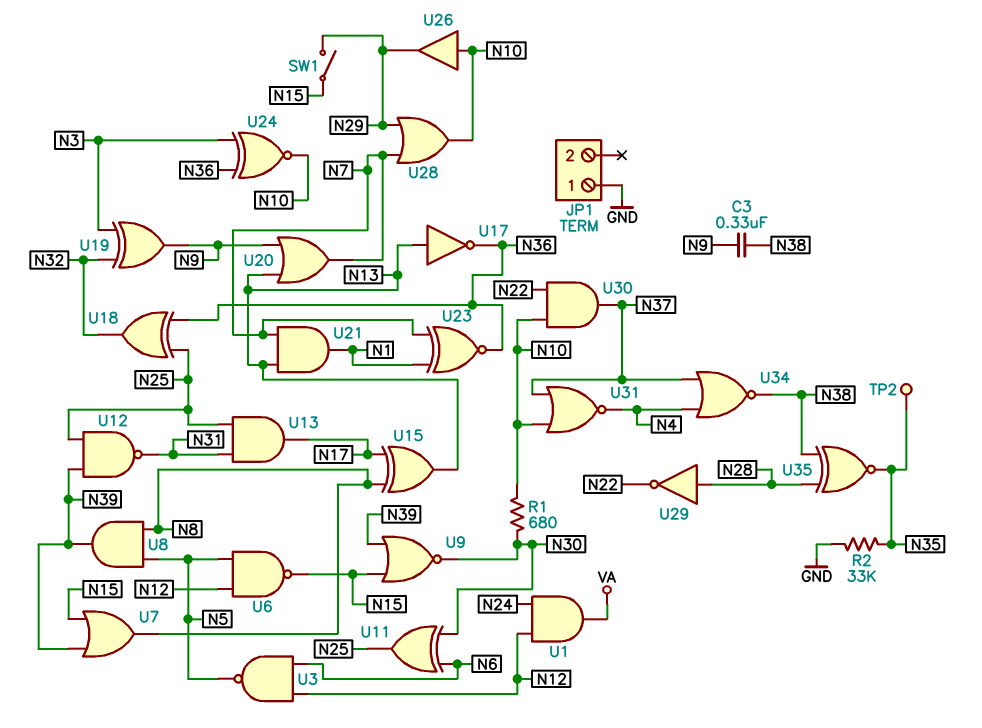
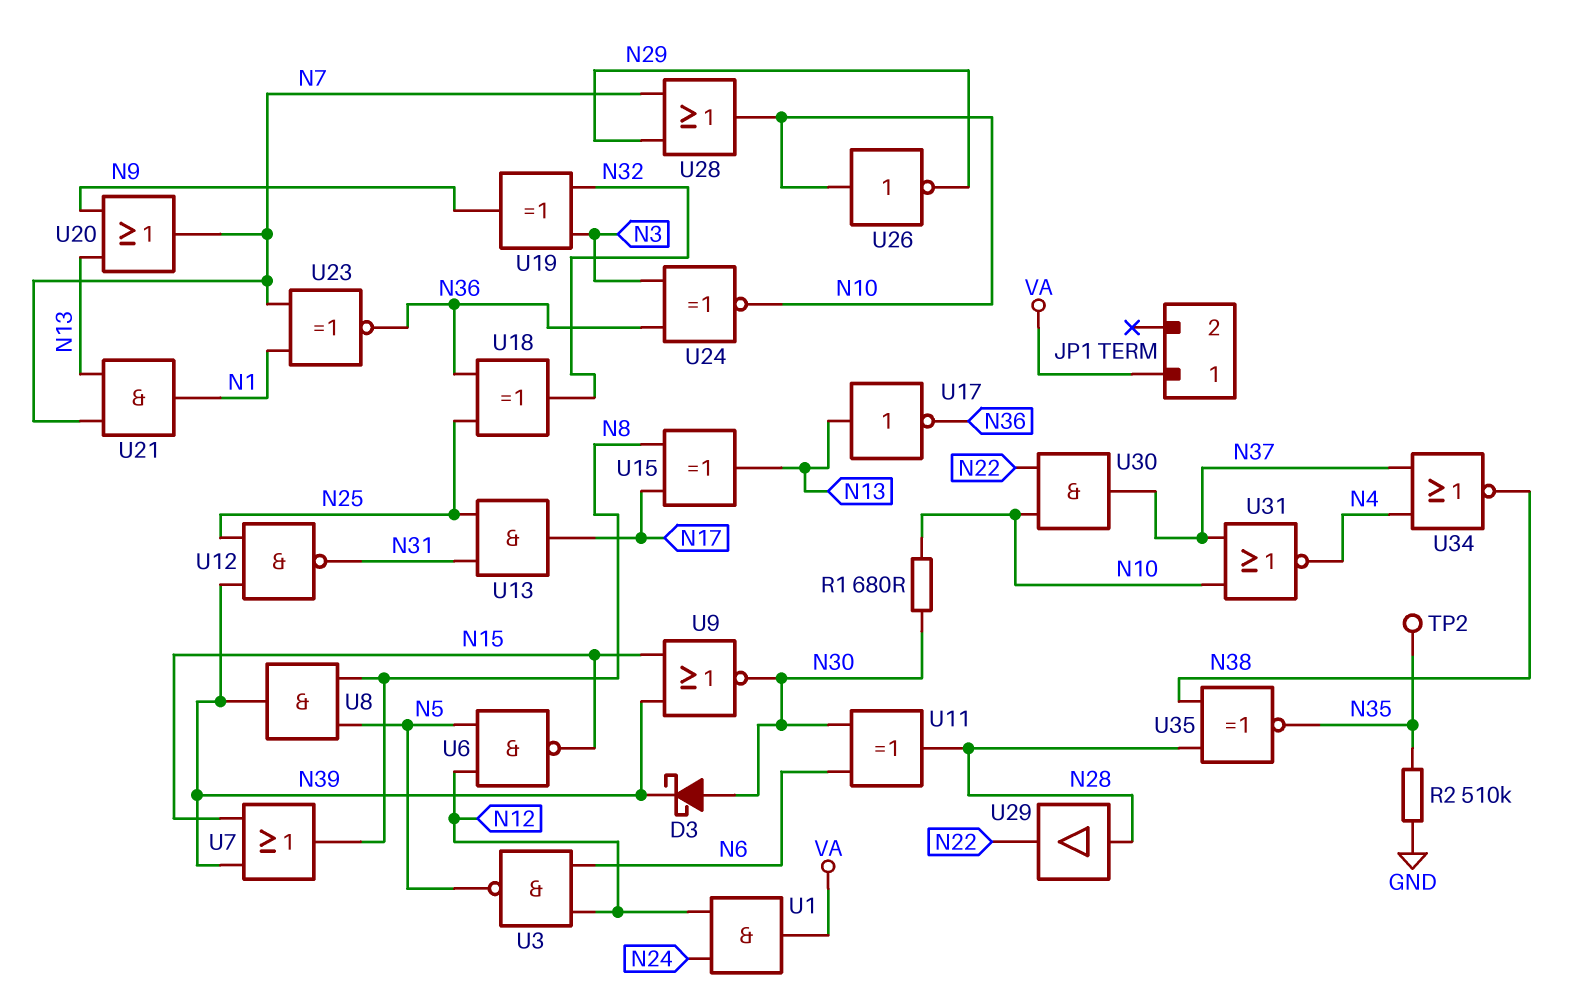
C3: 330nF (N9, N38) -> none
D3: none -> schottky (A N30, K N39)
JP1 pin 1: GND -> VA
R2: 33k (GND, N35) -> 510k (GND, N35)
SW1: switch (N15, N29) -> none
U11: XOR (in N6, in N30, out N25) -> XOR (in N6, in N30, out N28)
U26: buffer (in N10, out N29) -> NOT (in N10, out N29)
U29: NOT (in N28, out N22) -> buffer (in N28, out N22)

